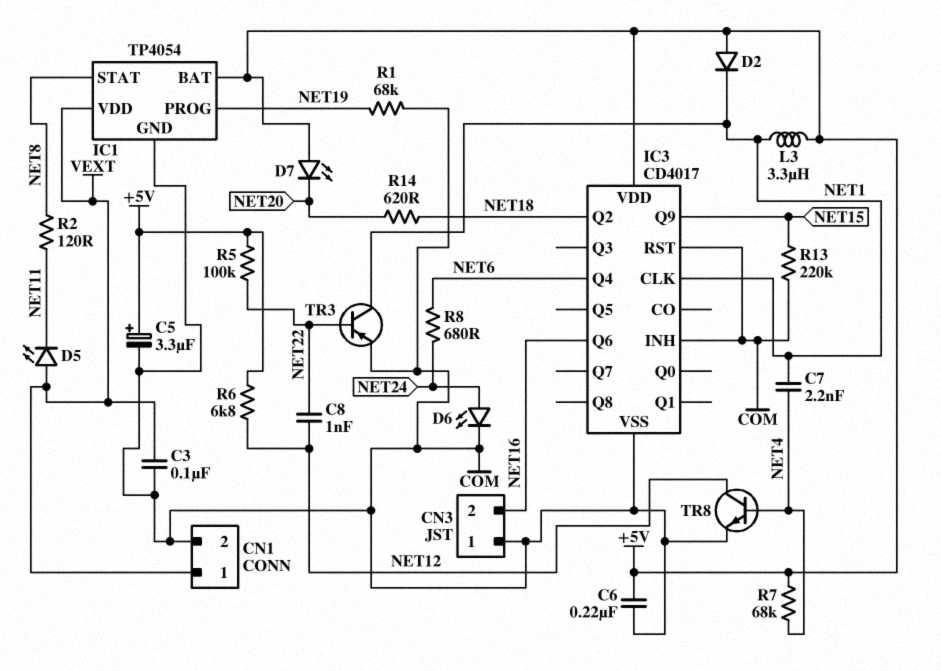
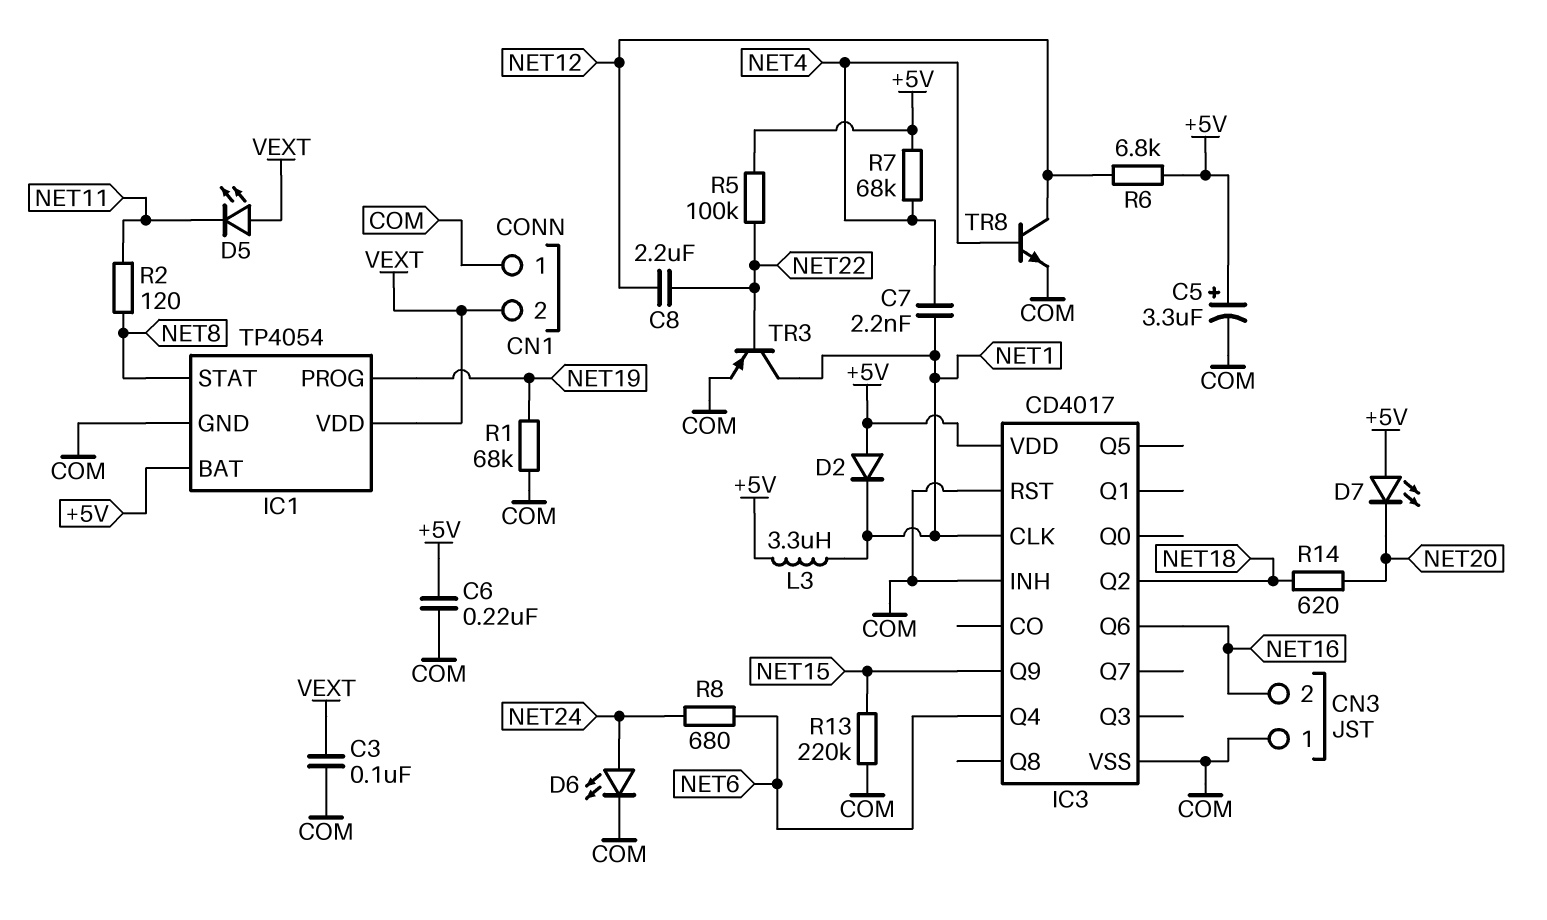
C8: 1nF (NET12, NET22) -> 2.2uF (NET12, NET22)
CN1 pin 1: VEXT -> COM
CN1 pin 2: COM -> VEXT

